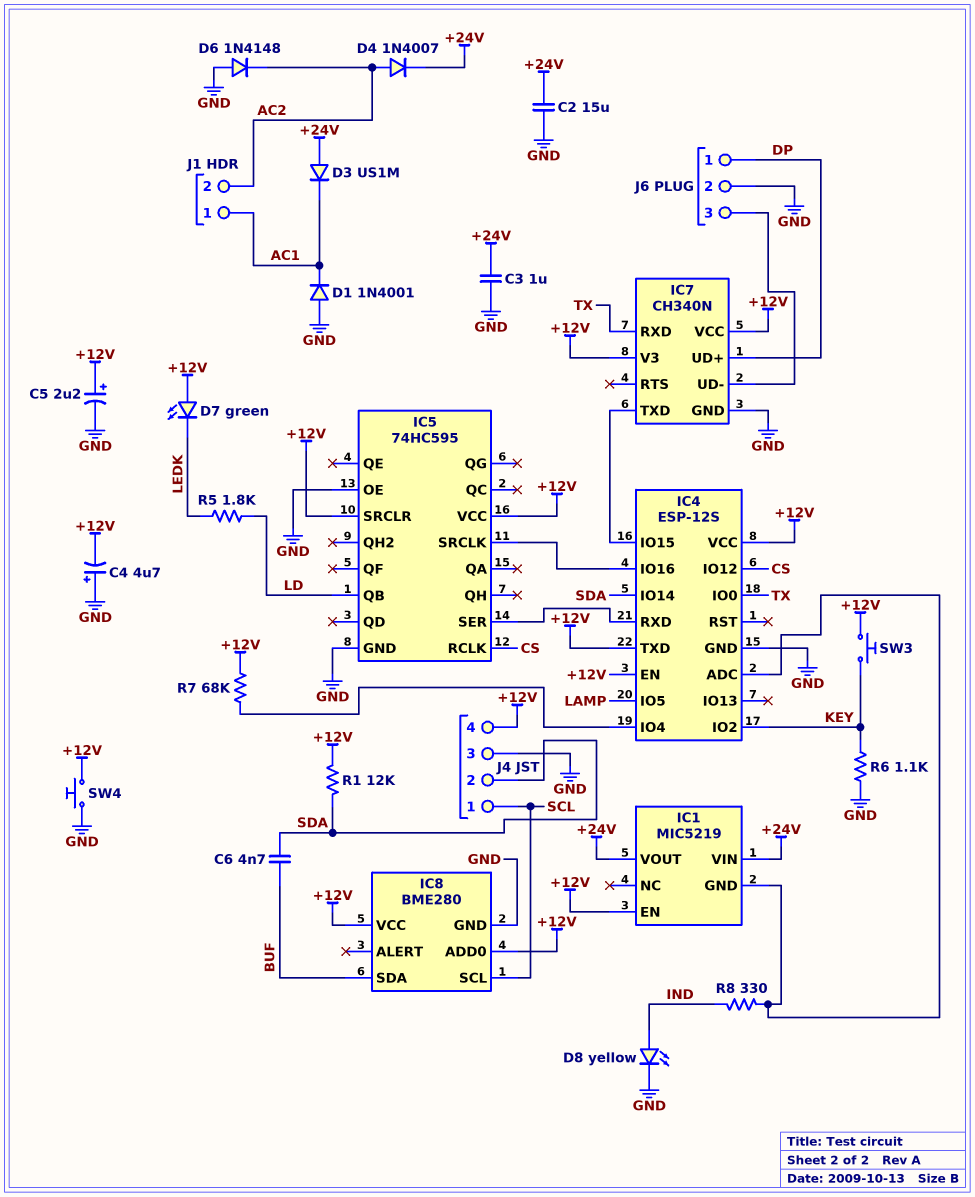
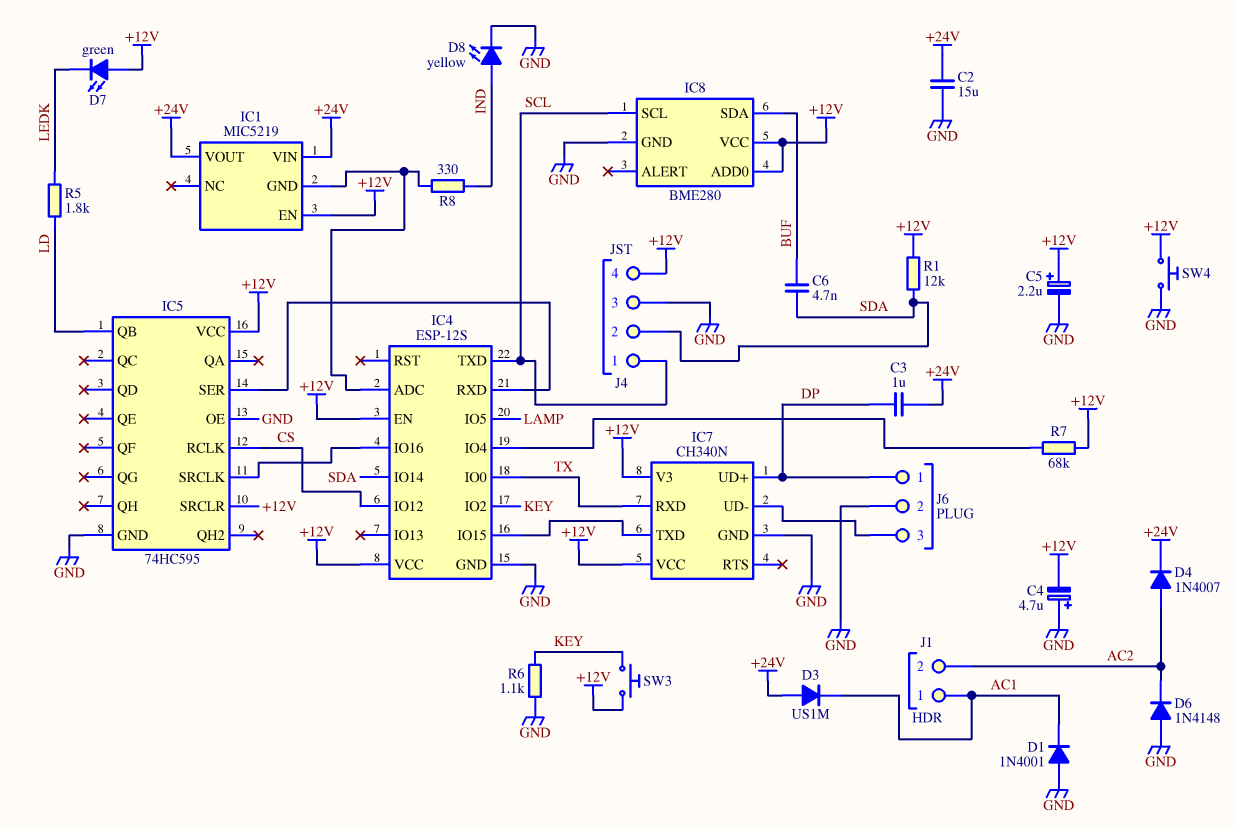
C3: 1uF (+24V, GND) -> 1uF (+24V, DP)
IC4 pin TXD: +12V -> SCL

